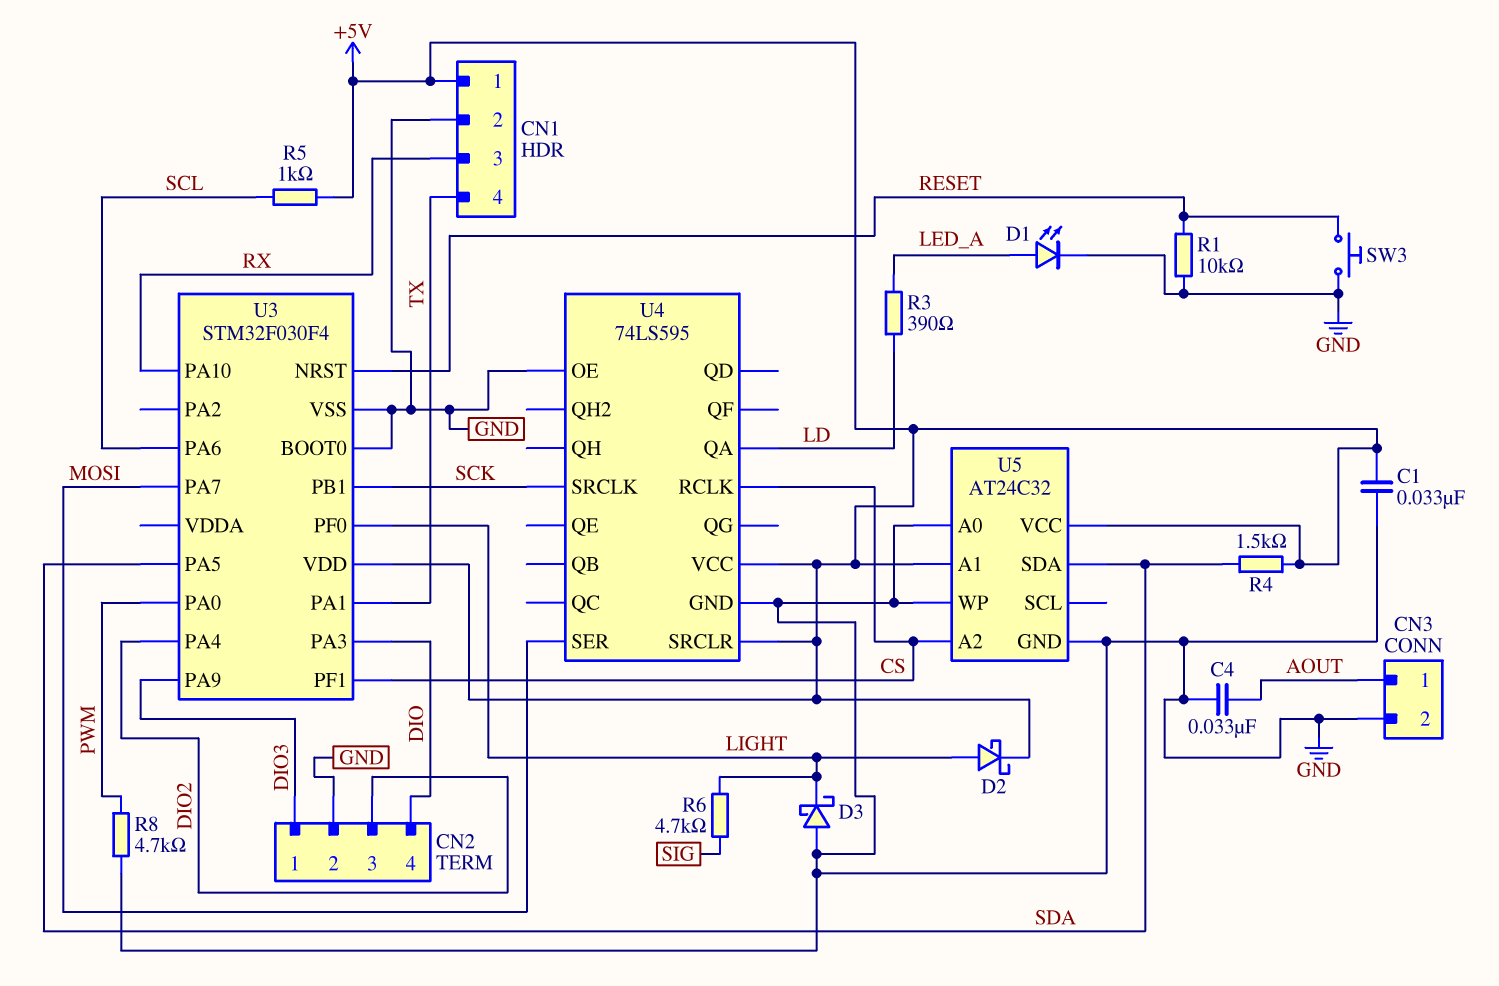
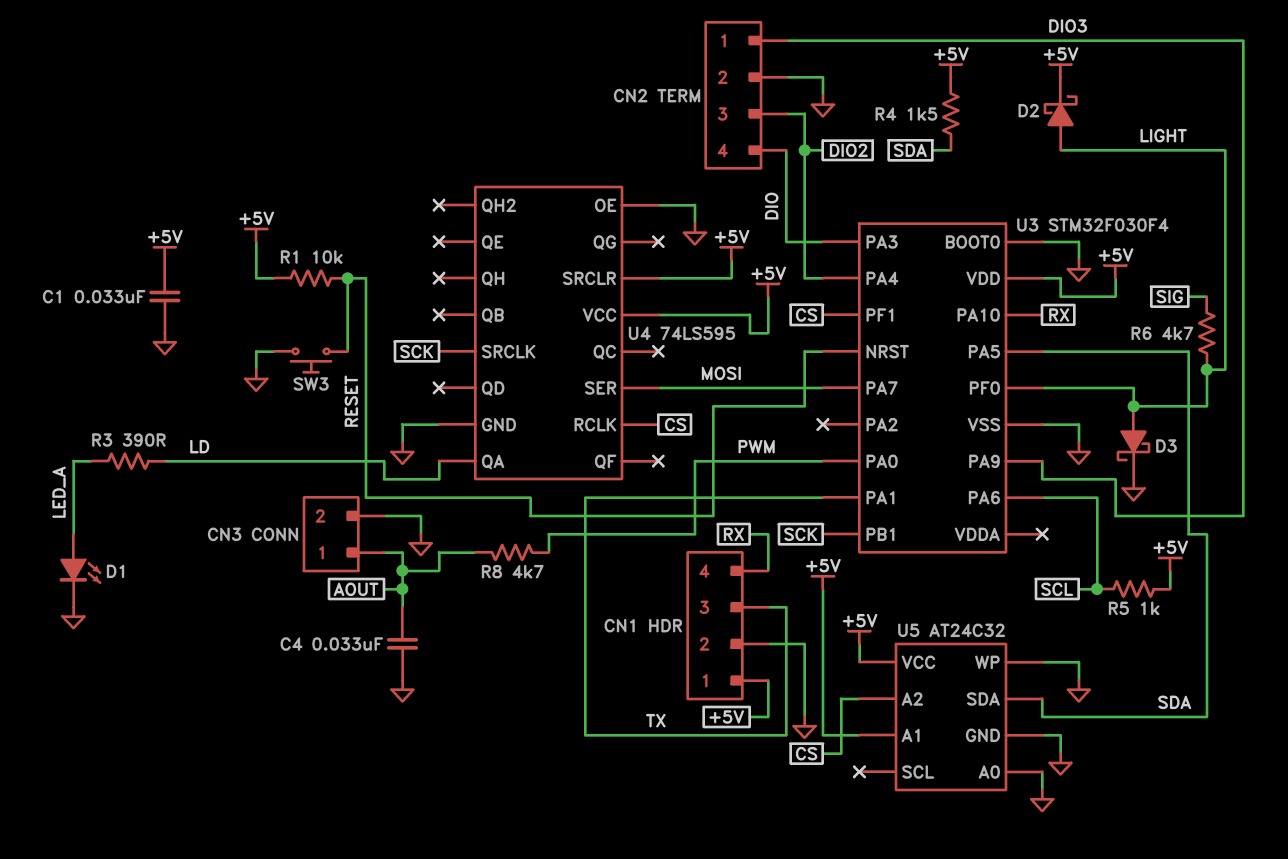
CN1 pin 3: RX -> TX
CN1 pin 4: TX -> RX
D3: schottky (A GND, K LIGHT) -> schottky (A LIGHT, K GND)
R1: 10k (GND, RESET) -> 10k (+5V, RESET)
R8: 4.7k (GND, PWM) -> 4.7k (AOUT, PWM)

